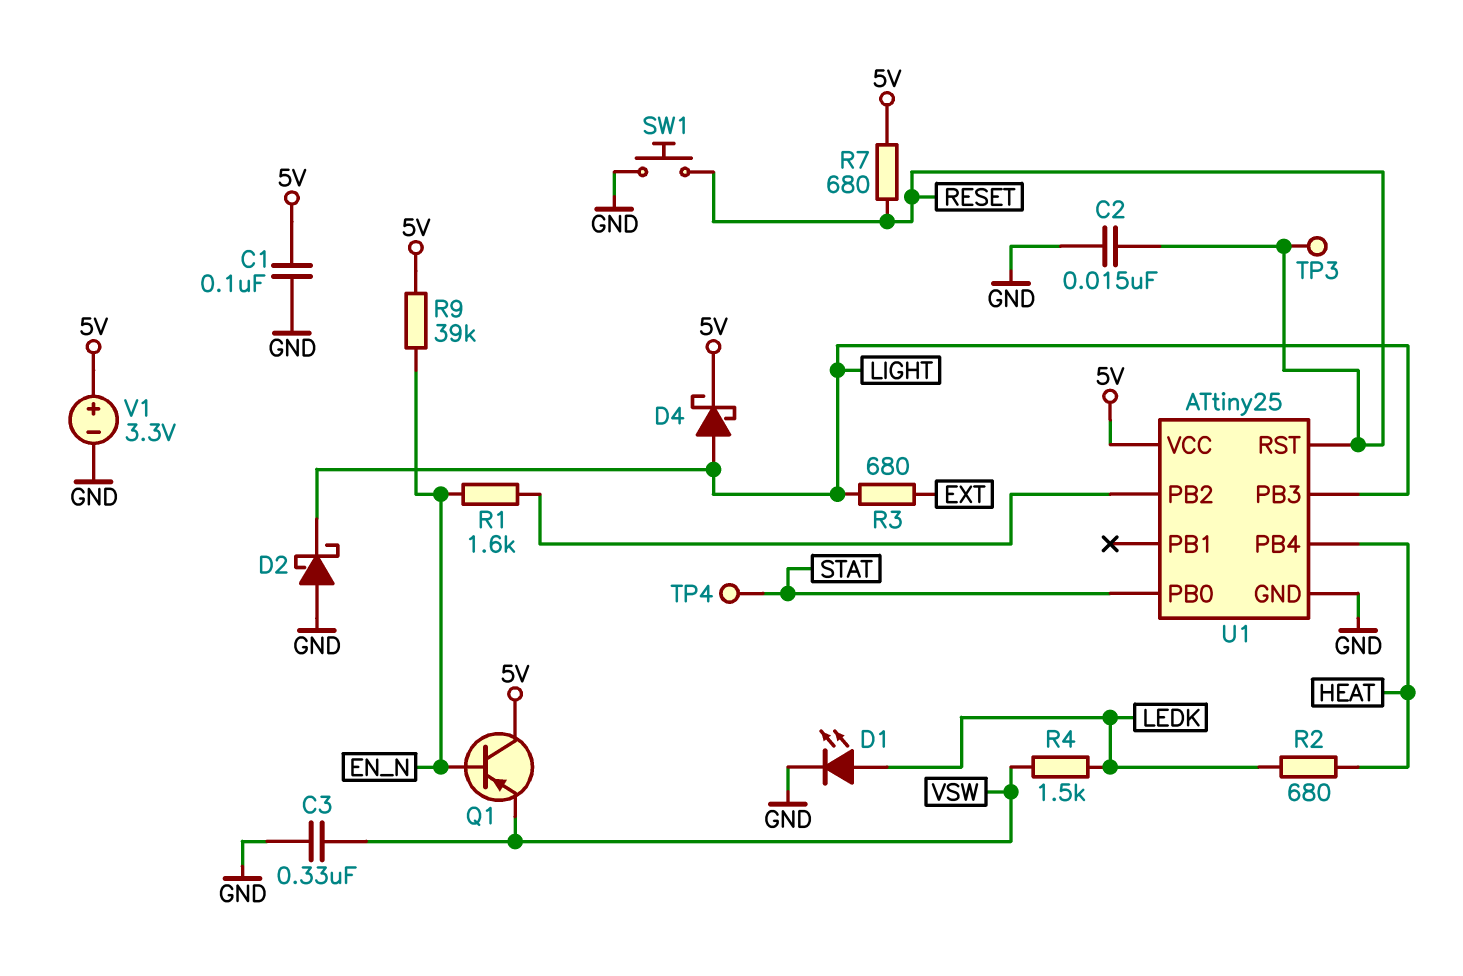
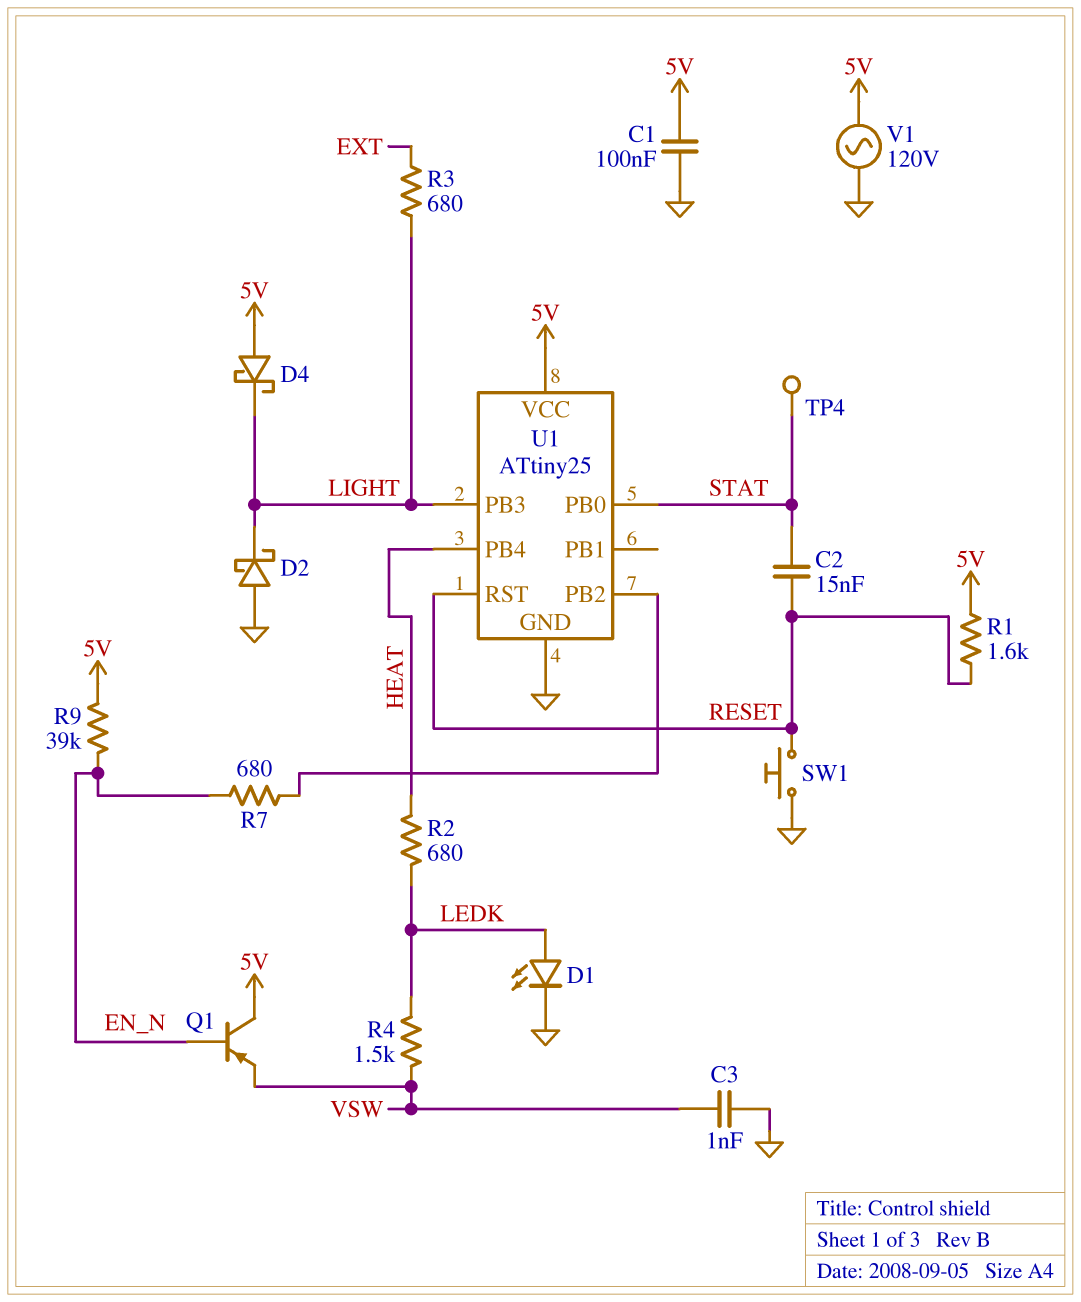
C2: 15nF (GND, RESET) -> 15nF (RESET, STAT)
C3: 330nF (GND, VSW) -> 1nF (GND, VSW)
D4: schottky (A LIGHT, K 5V) -> schottky (A 5V, K LIGHT)
R1: 1.6k (EN_N, U1/PB2) -> 1.6k (5V, RESET)
R7: 680 (5V, RESET) -> 680 (EN_N, U1/PB2)
TP3: test point (RESET) -> none
V1: 3.3V (plus 5V, minus GND) -> AC 120V (5V, GND)

